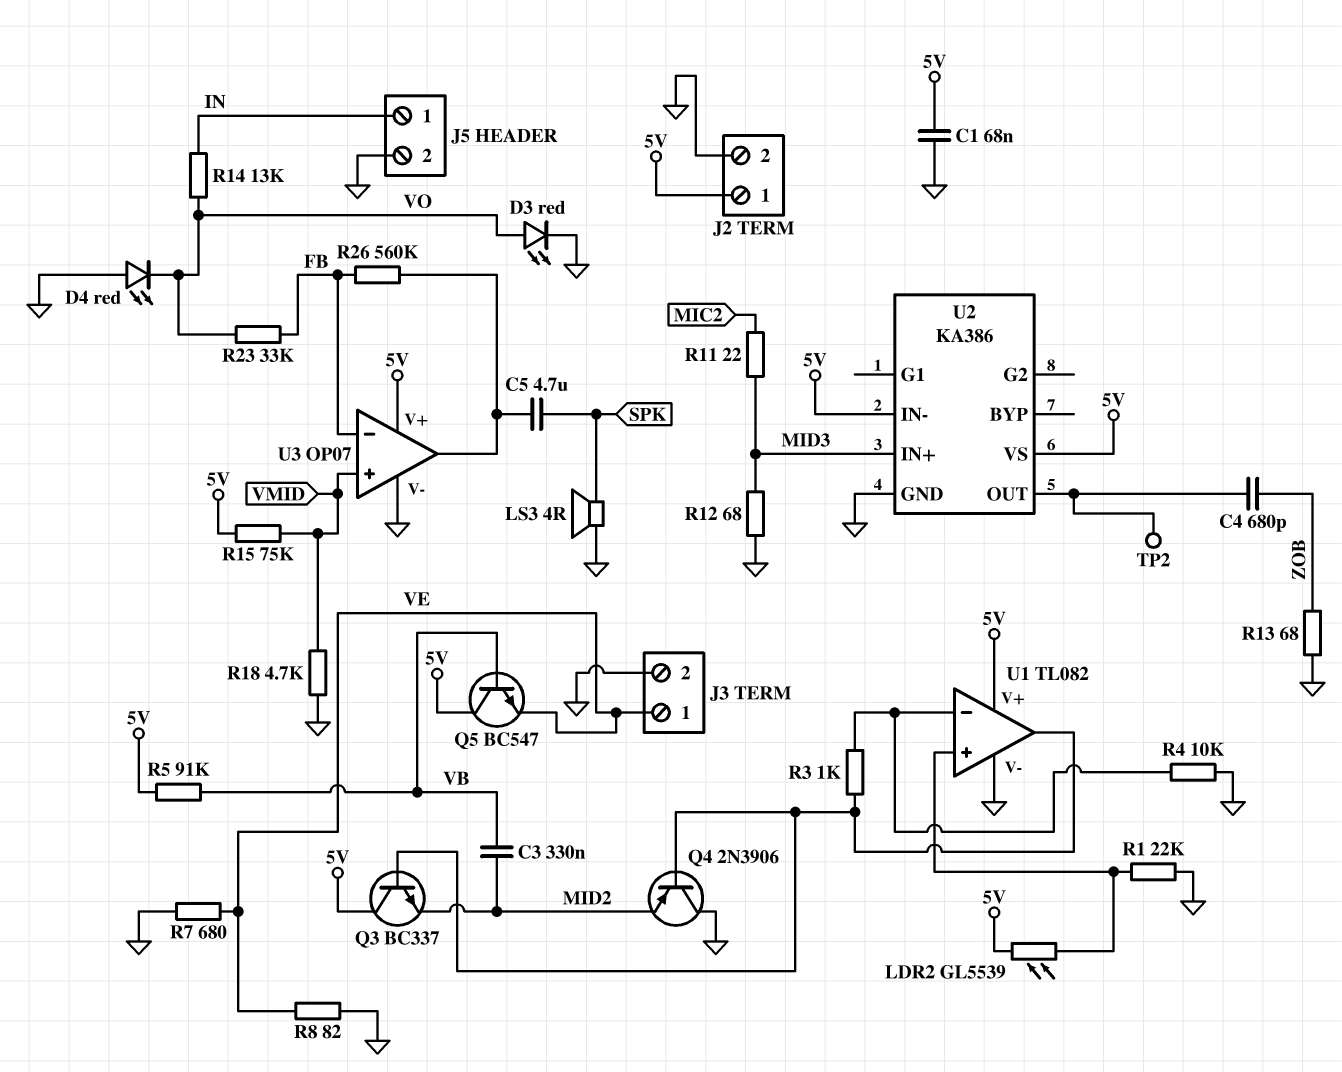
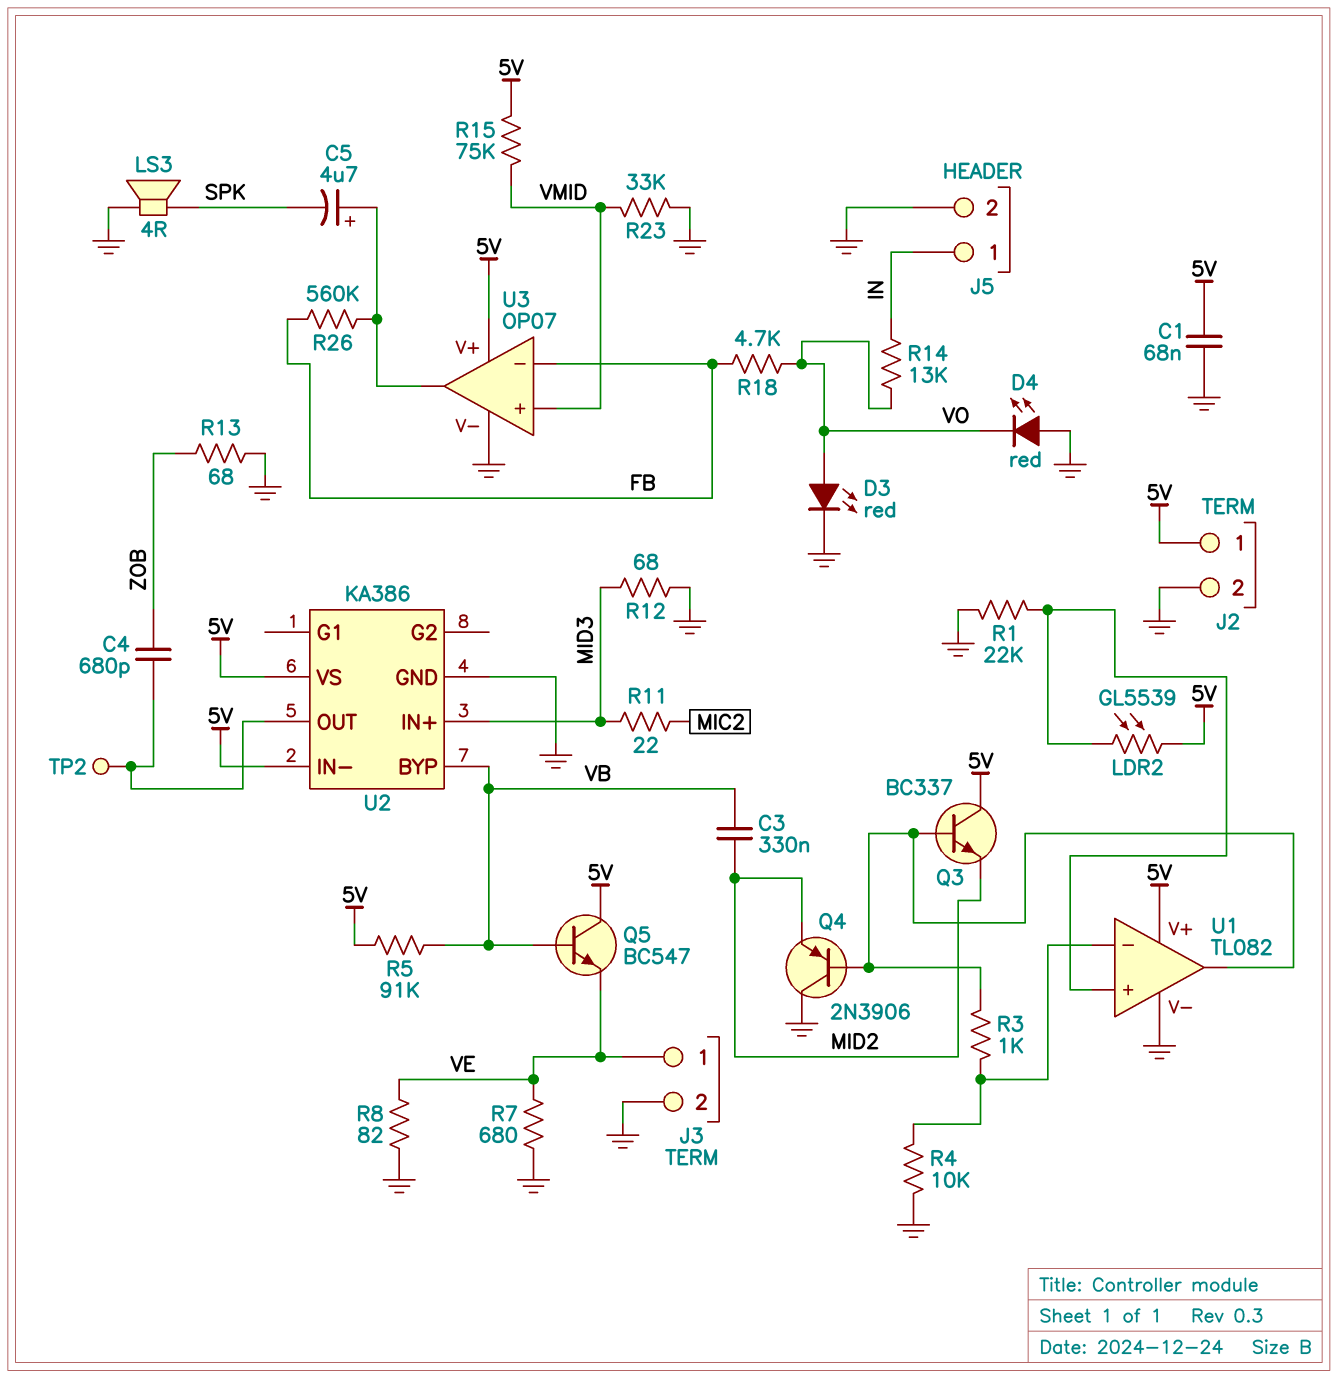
C5: 4.7uF (SPK, U3/out) -> 4.7uF (plus U3/out, minus SPK)
R18: 4.7k (GND, VMID) -> 4.7k (FB, VO)
R23: 33k (FB, VO) -> 33k (GND, VMID)
U2 pin BYP: none -> VB

